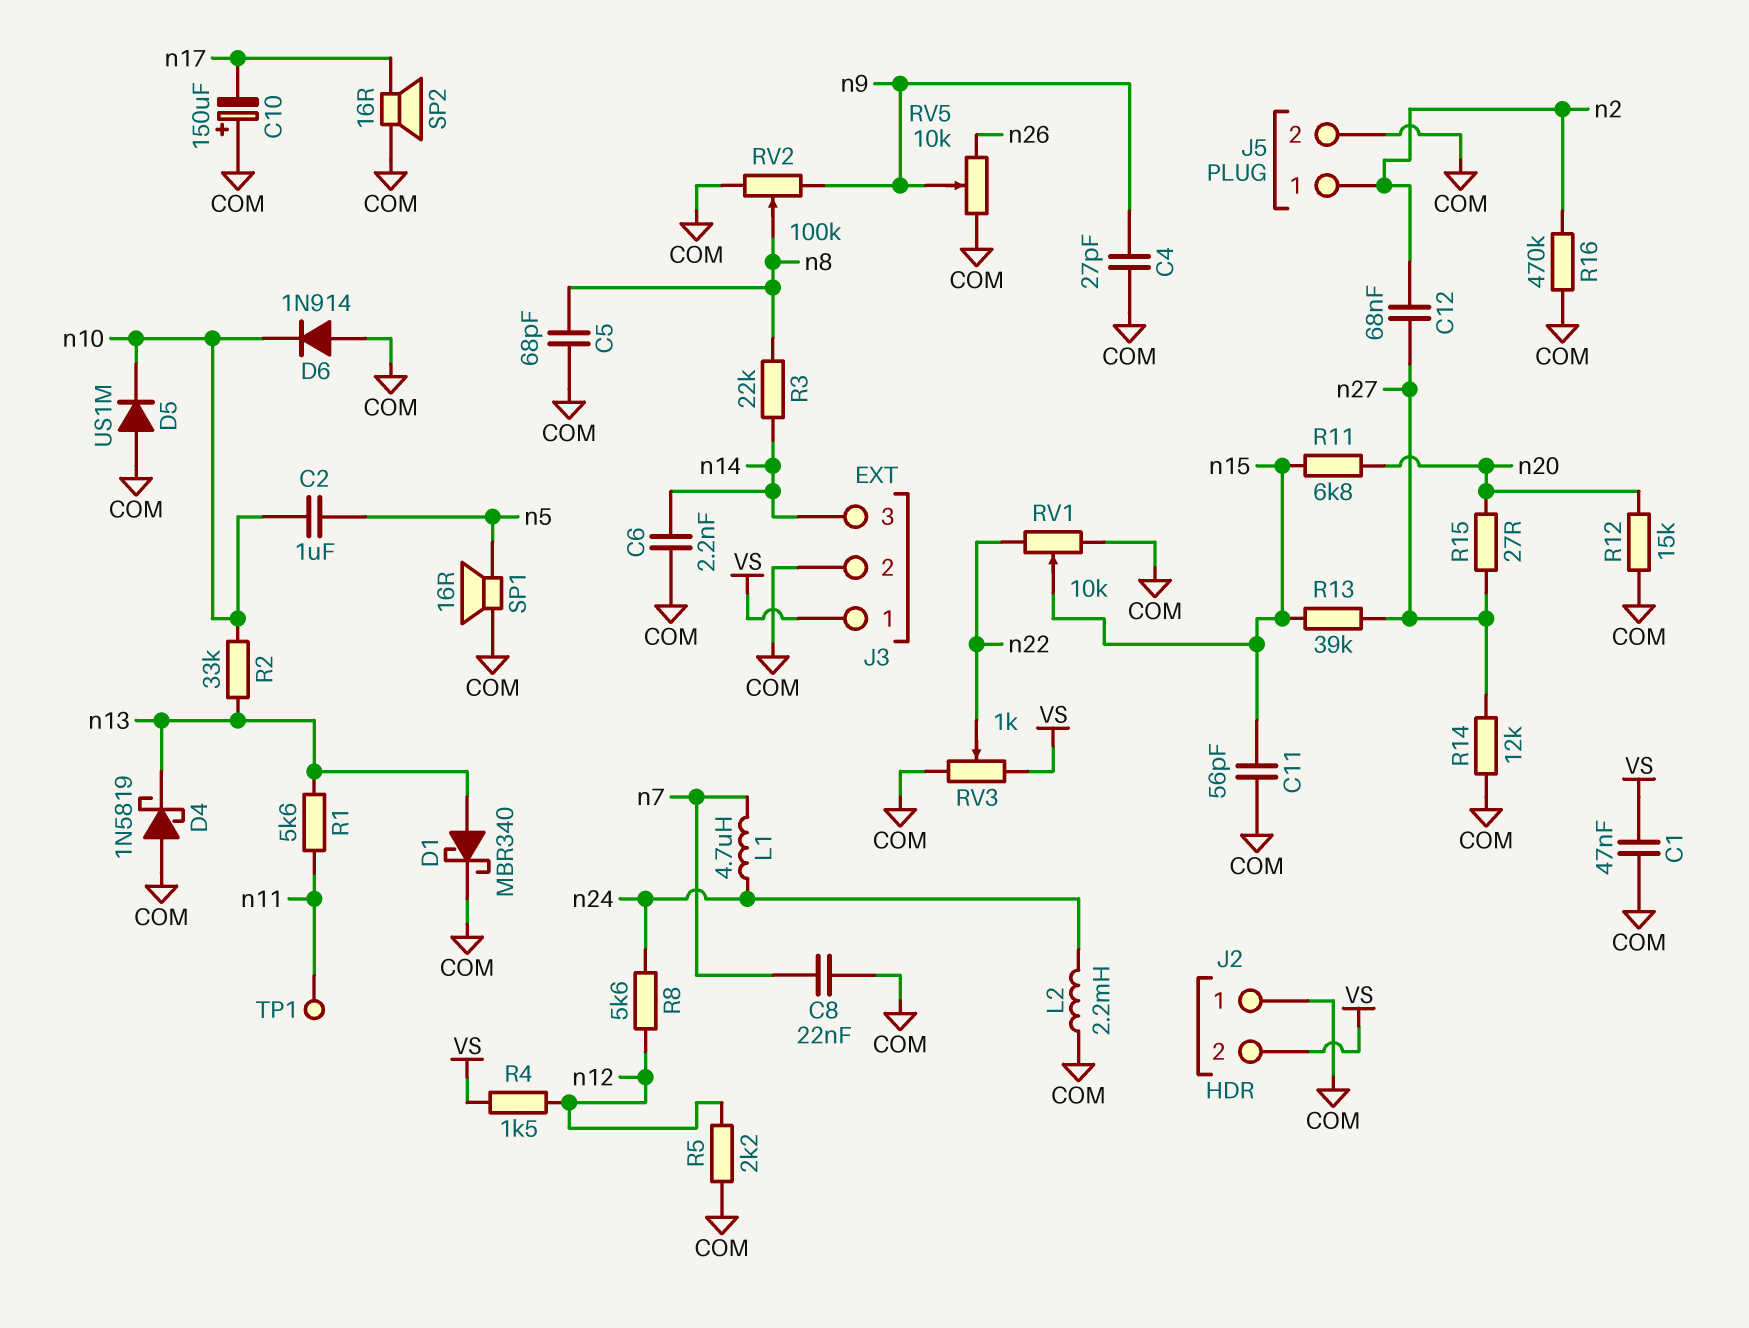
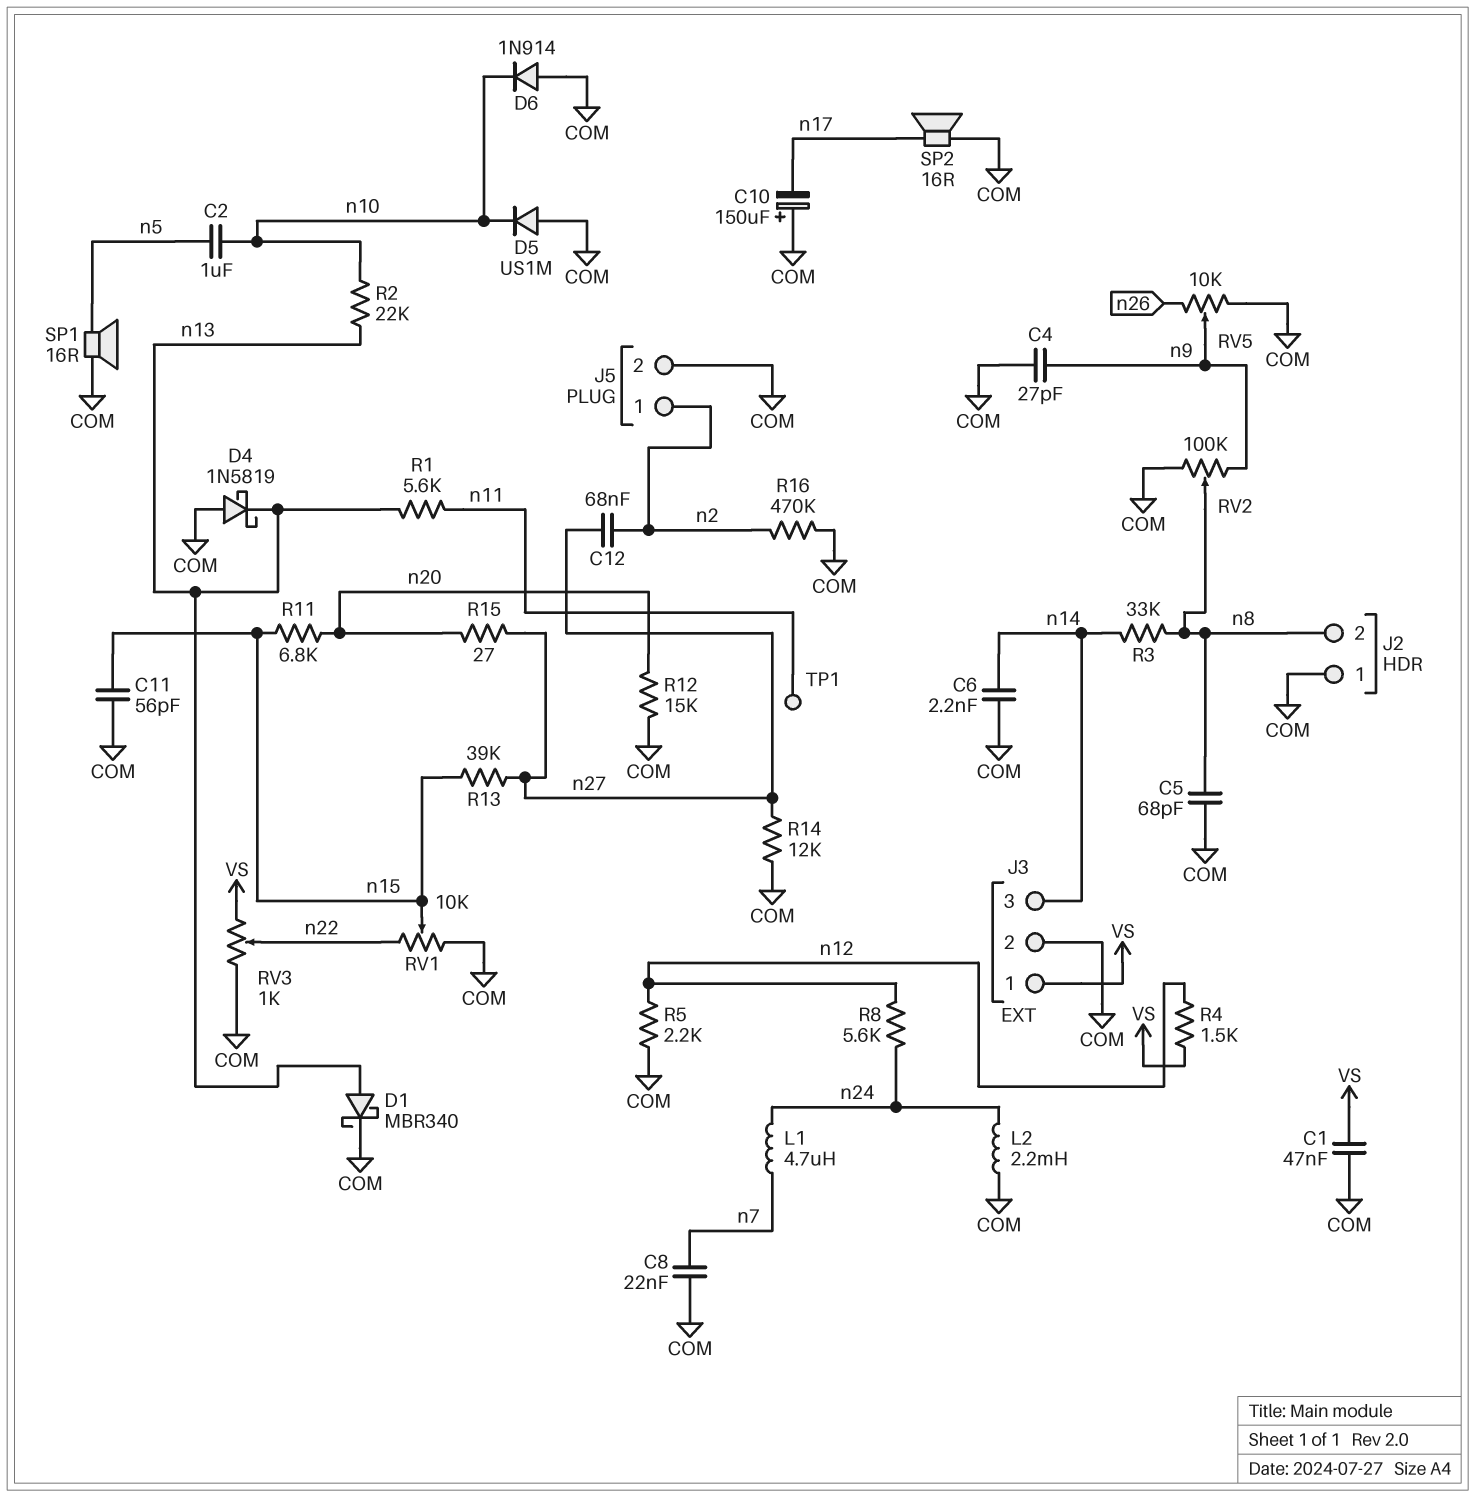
J2 pin 2: VS -> n8
R2: 33k (n10, n13) -> 22k (n10, n13)
R3: 22k (n8, n14) -> 33k (n8, n14)

